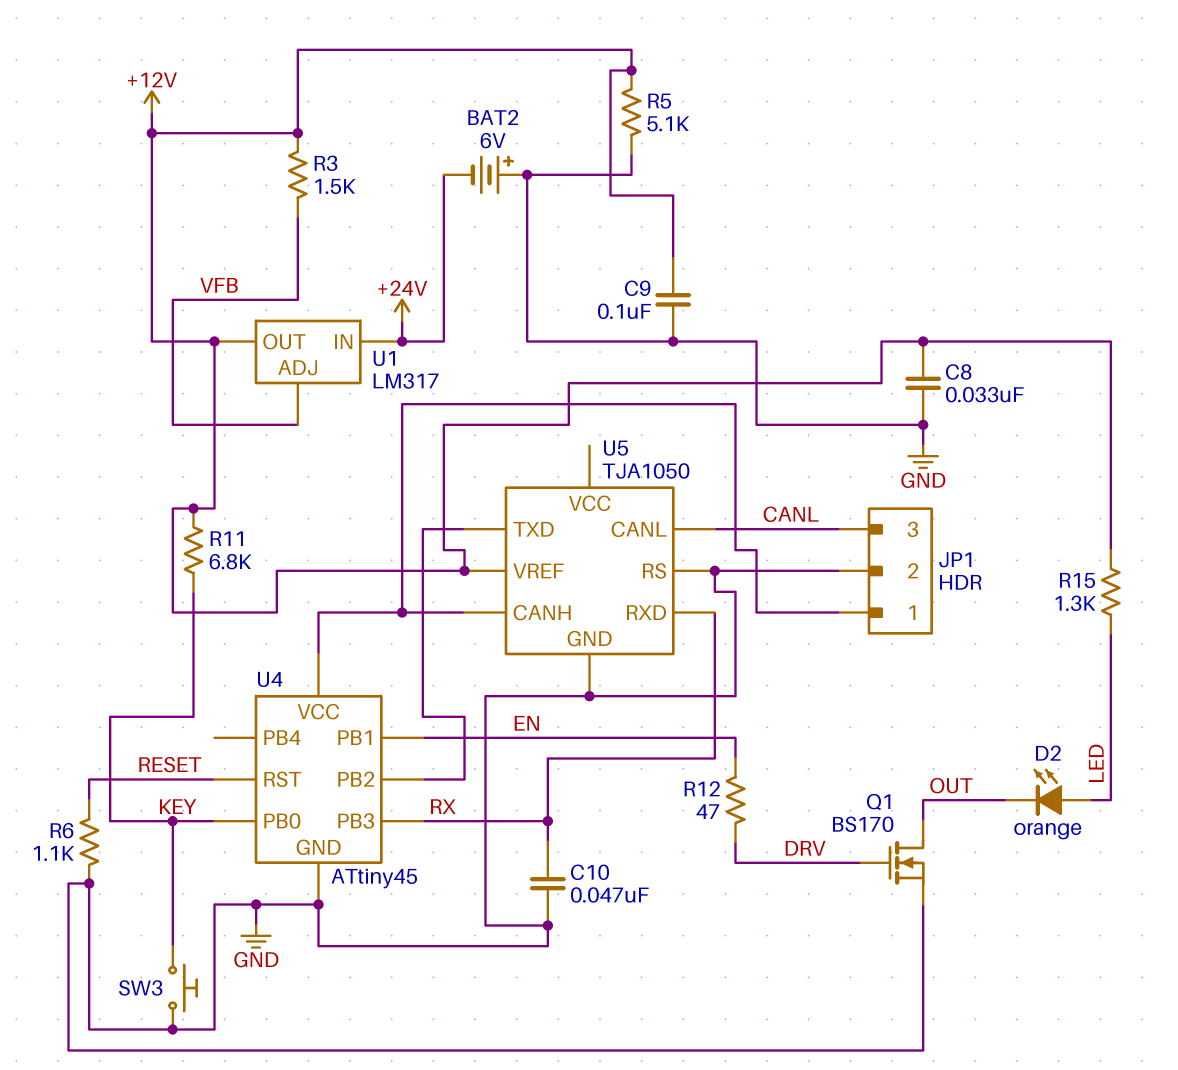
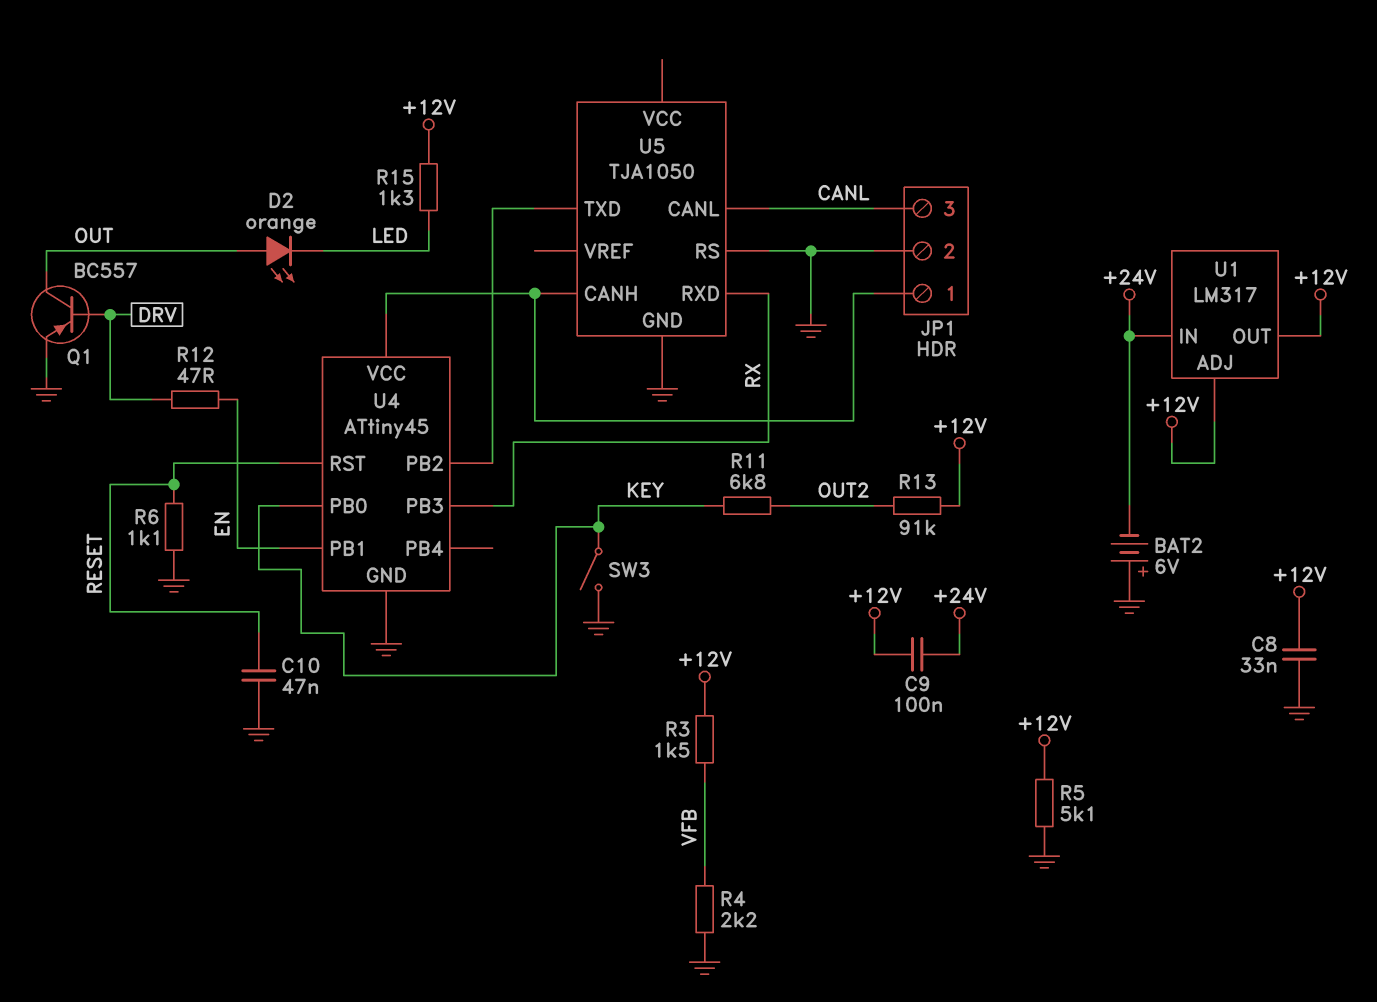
C9: 100nF (+12V, GND) -> 100nF (+12V, +24V)
C10: 47nF (GND, RX) -> 47nF (GND, RESET)
D2: LED orange (A LED, K OUT) -> LED orange (A OUT, K LED)
Q1: NMOS BS170 (G DRV, D OUT, S GND) -> PNP BC557 (B DRV, C OUT, E GND)
R4: none -> 2.2k (GND, VFB)
R11: 6.8k (+12V, KEY) -> 6.8k (KEY, OUT2)
R13: none -> 91k (+12V, OUT2)
SW3: button (GND, KEY) -> switch (GND, KEY)
U1 pin ADJ: VFB -> +12V
U5 pin VREF: +12V -> none

